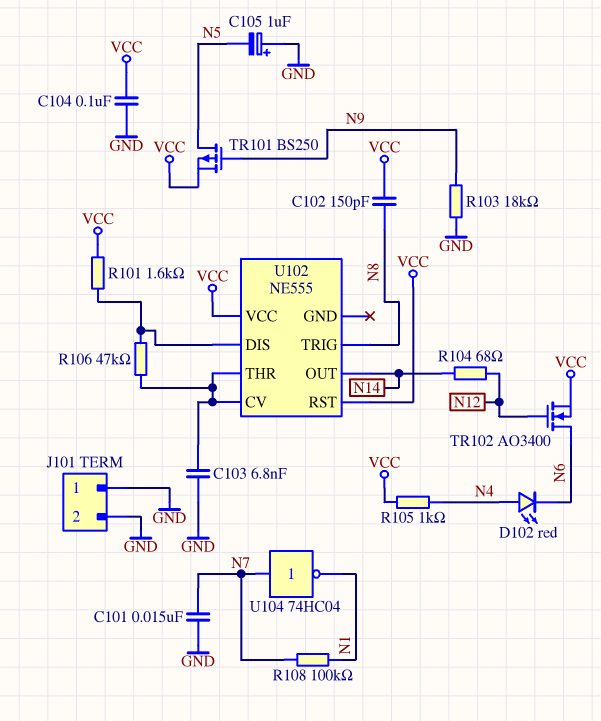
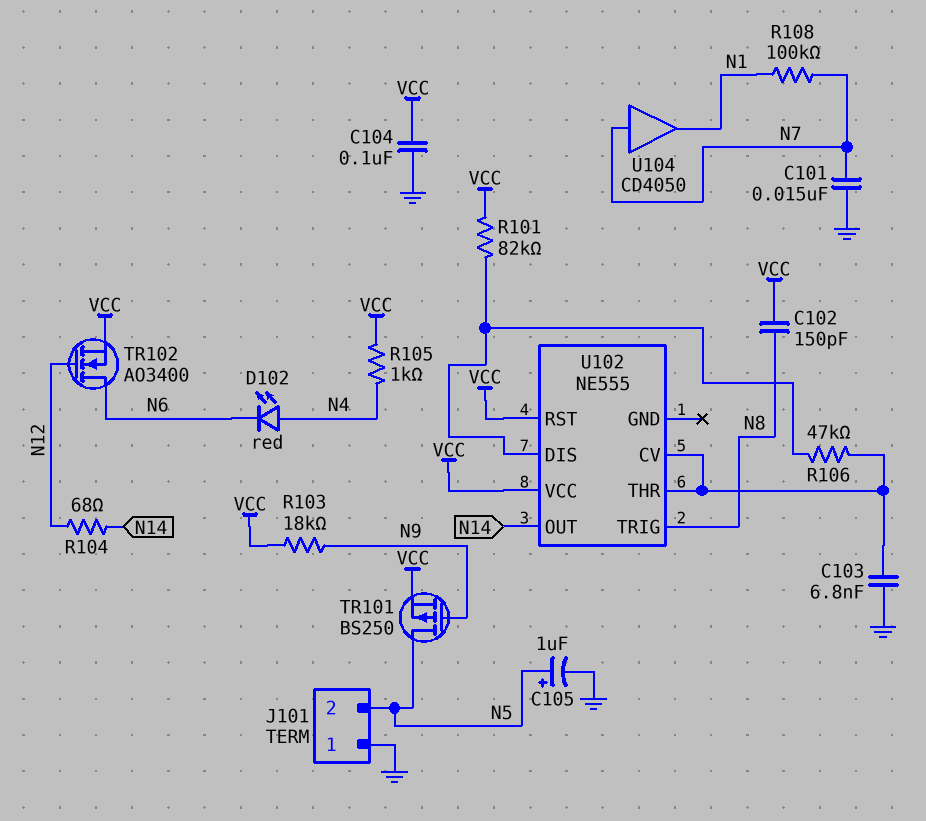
C105: 1uF (plus GND, minus N5) -> 1uF (plus N5, minus GND)
J101 pin 2: GND -> N5
R101: 1.6k (U102/DIS, VCC) -> 82k (U102/DIS, VCC)
R103: 18k (GND, N9) -> 18k (N9, VCC)
U104: NOT 74HC04 (in N7, out N1) -> buffer CD4050 (in N7, out N1)

